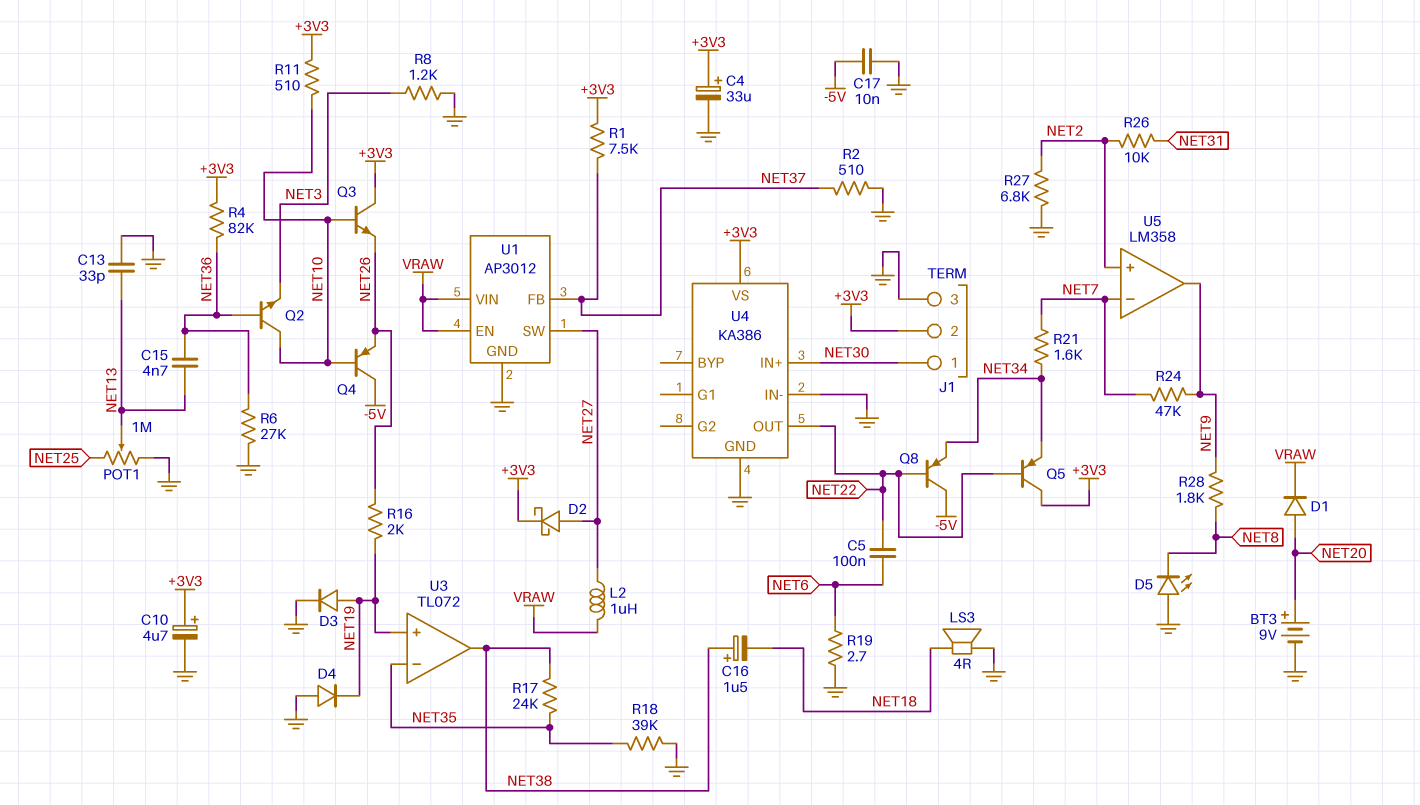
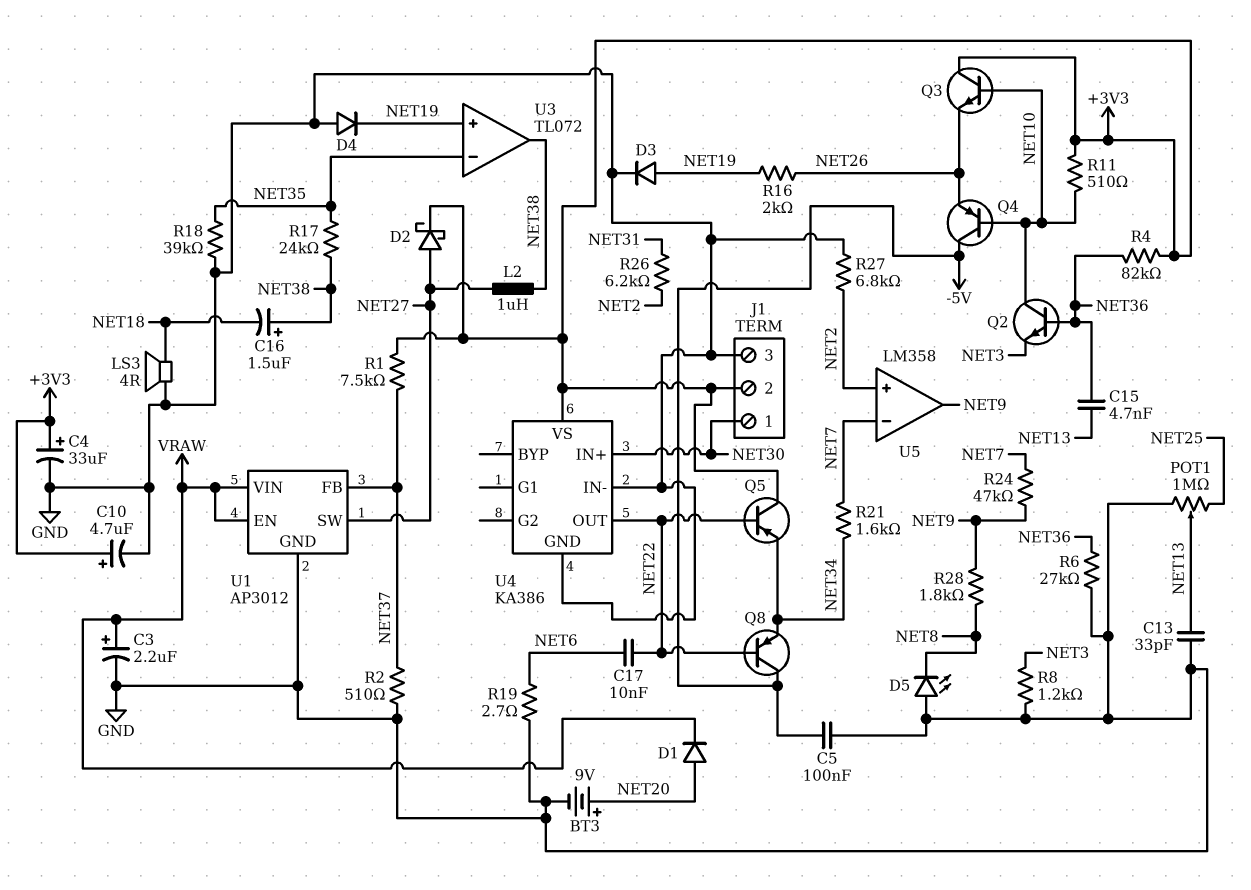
C3: none -> 2.2uF (plus VRAW, minus GND)
C5: 100nF (NET6, NET22) -> 100nF (-5V, GND)
C17: 10nF (-5V, GND) -> 10nF (NET6, NET22)
L2: 1uH (NET27, VRAW) -> 1uH (NET27, NET38)
R26: 10k (NET2, NET31) -> 6.2k (NET2, NET31)

